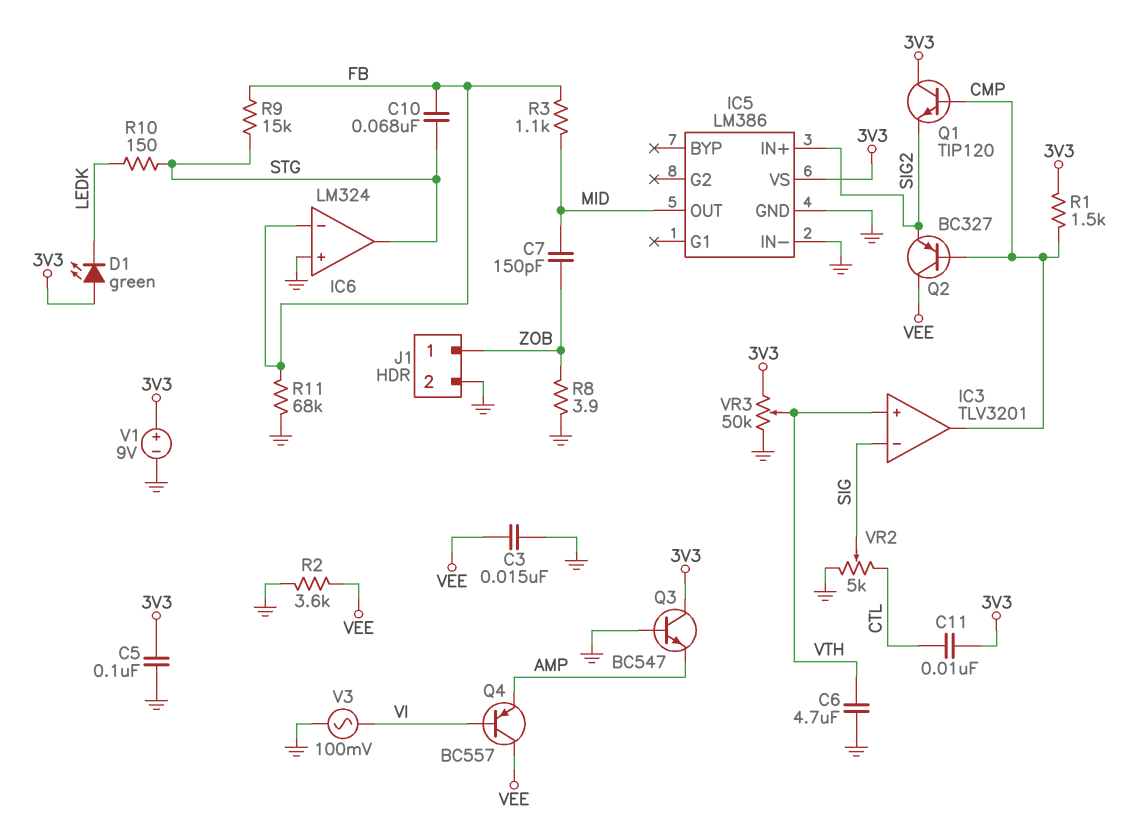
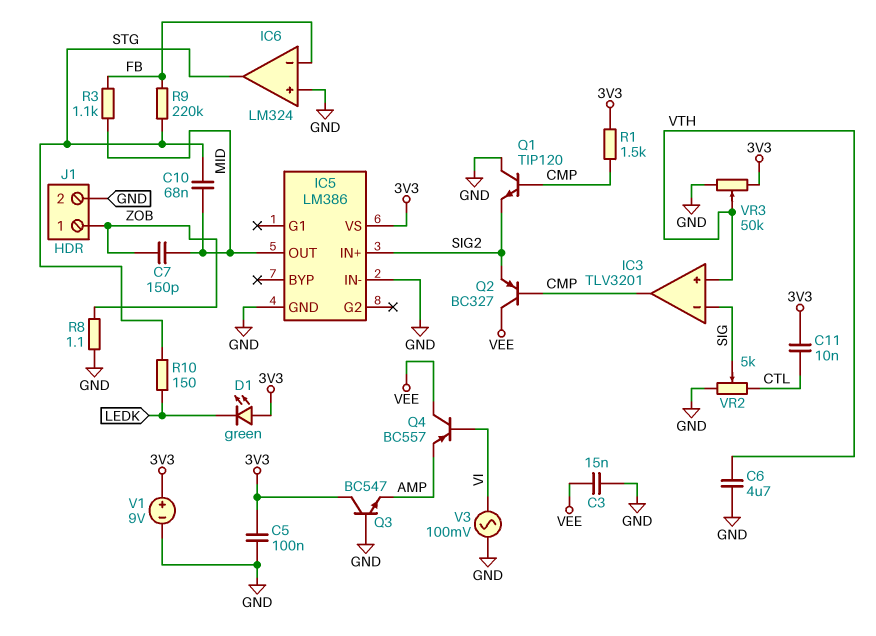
C10: 68nF (FB, STG) -> 68nF (MID, STG)
Q1: NPN TIP120 (B CMP, C 3V3, E SIG2) -> NPN TIP120 (B CMP, C GND, E SIG2)
R2: 3.6k (GND, VEE) -> none
R8: 3.9 (GND, ZOB) -> 1.1 (GND, ZOB)
R9: 15k (FB, STG) -> 220k (FB, STG)
R11: 68k (FB, GND) -> none

